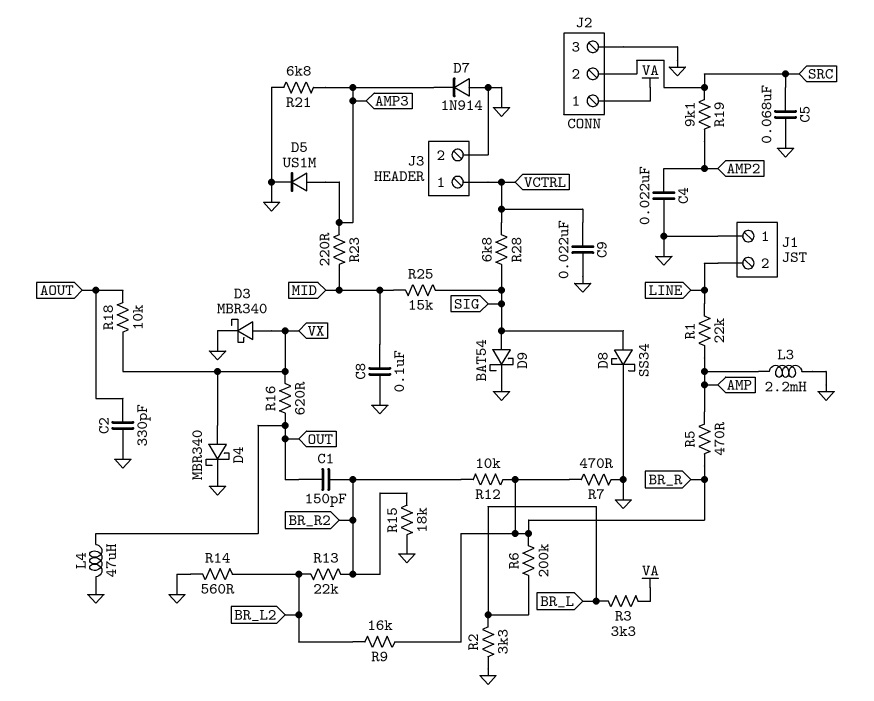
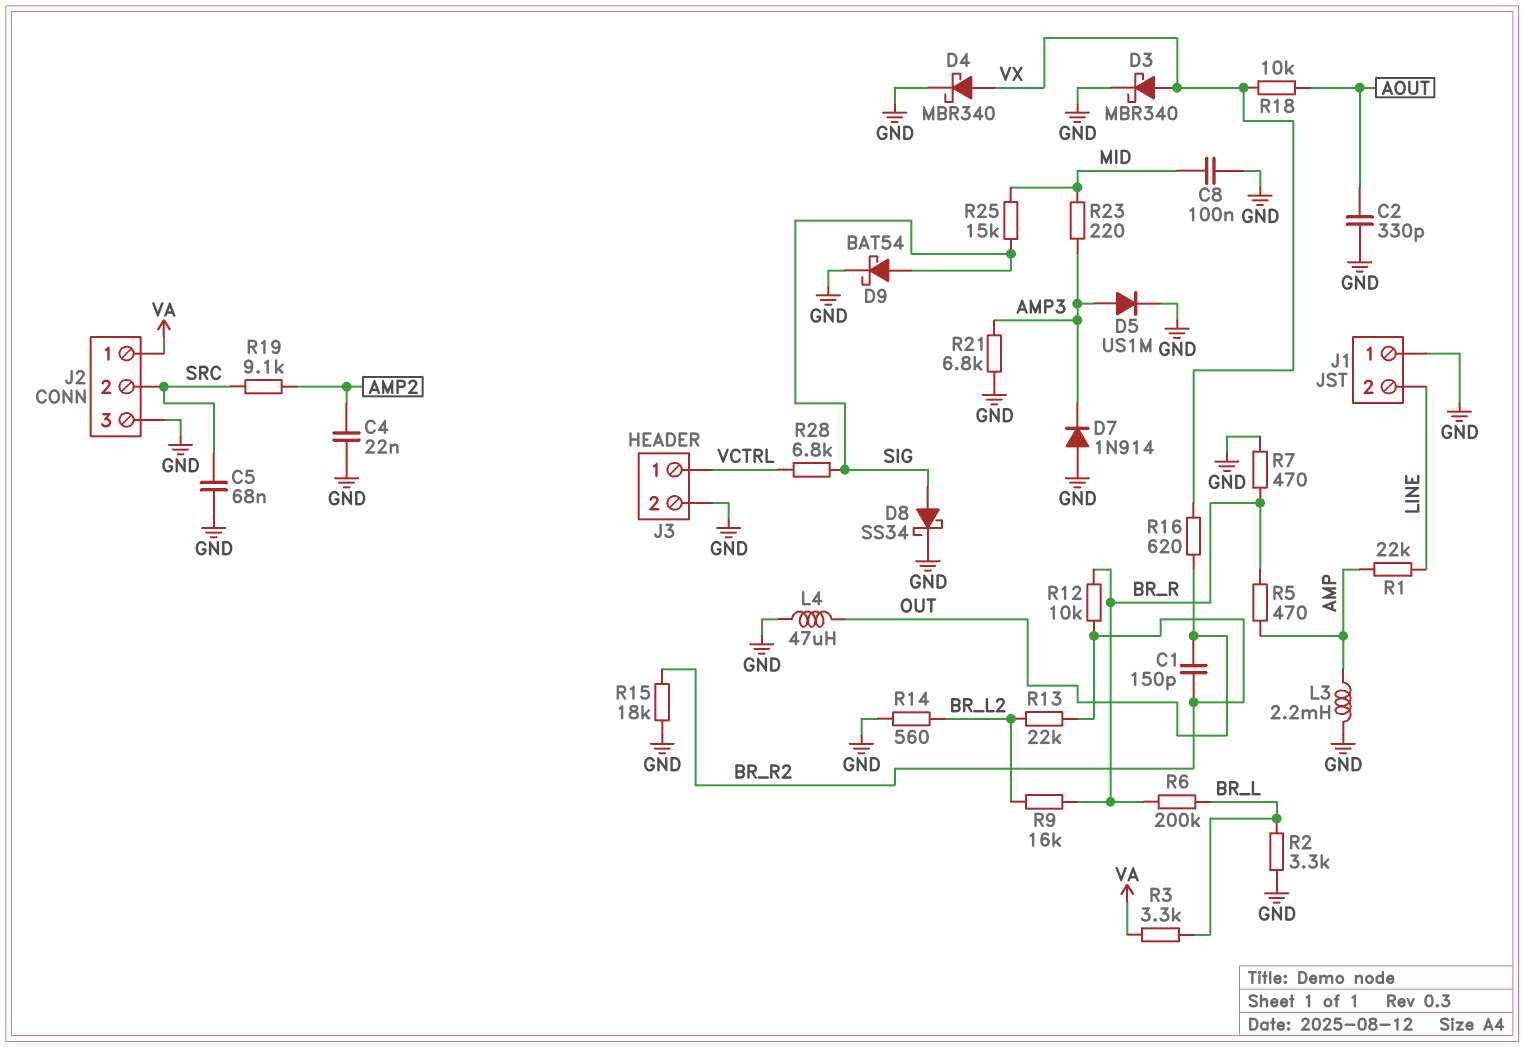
C9: 22nF (GND, VCTRL) -> none

